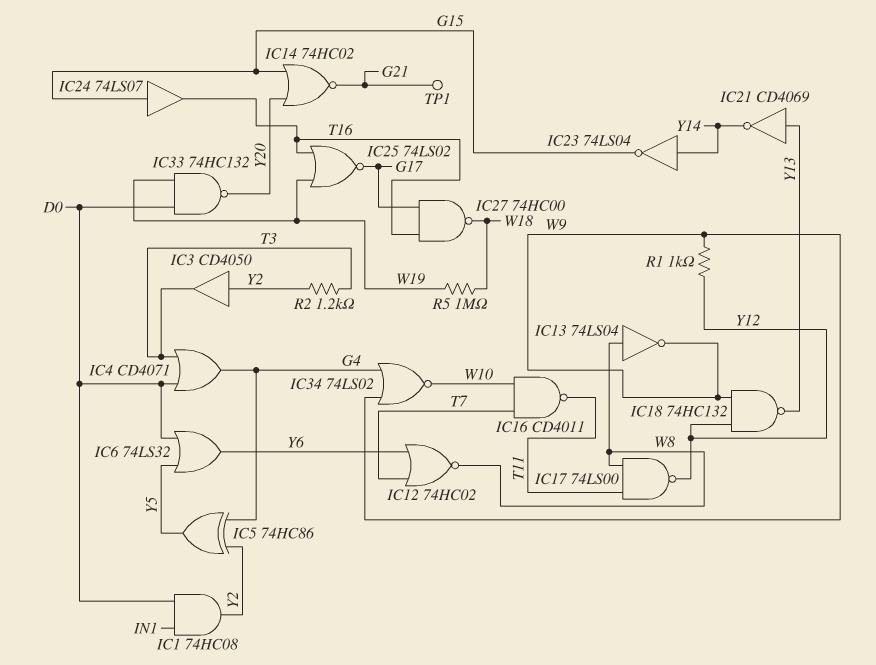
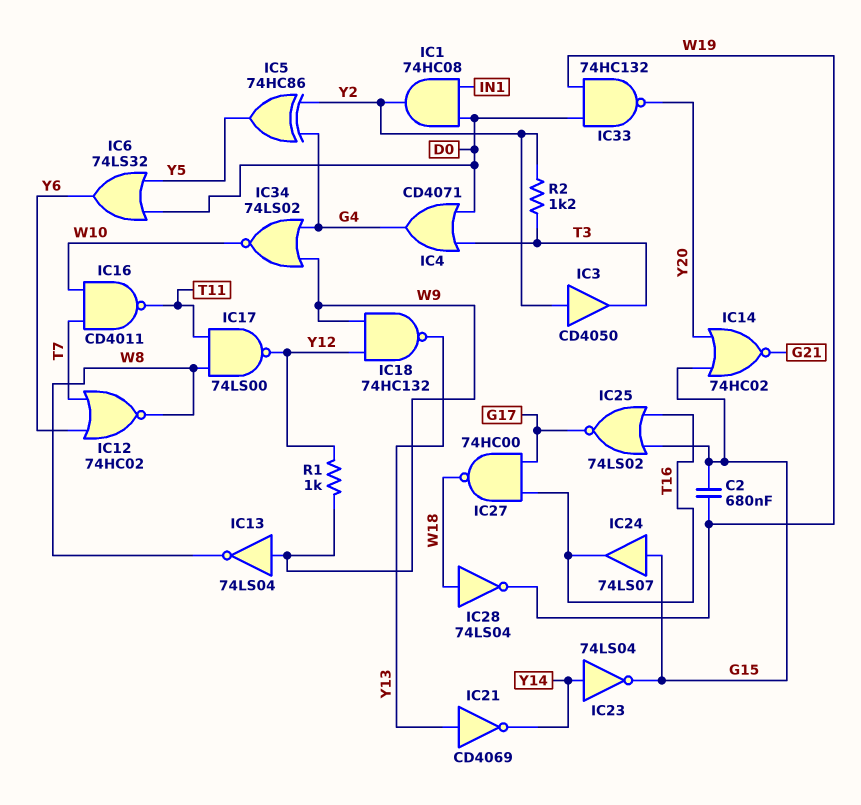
C2: none -> 680nF (G15, W19)
IC13: NOT 74LS04 (in W8, out W9) -> NOT 74LS04 (in W9, out W8)
IC25: NOR 74LS02 (in T16, in W19, out G17) -> NOR 74LS02 (in G15, in T16, out G17)
IC28: none -> NOT 74LS04 (in W18, out W19)
R5: 1M (W18, W19) -> none
TP1: test point (G21) -> none

